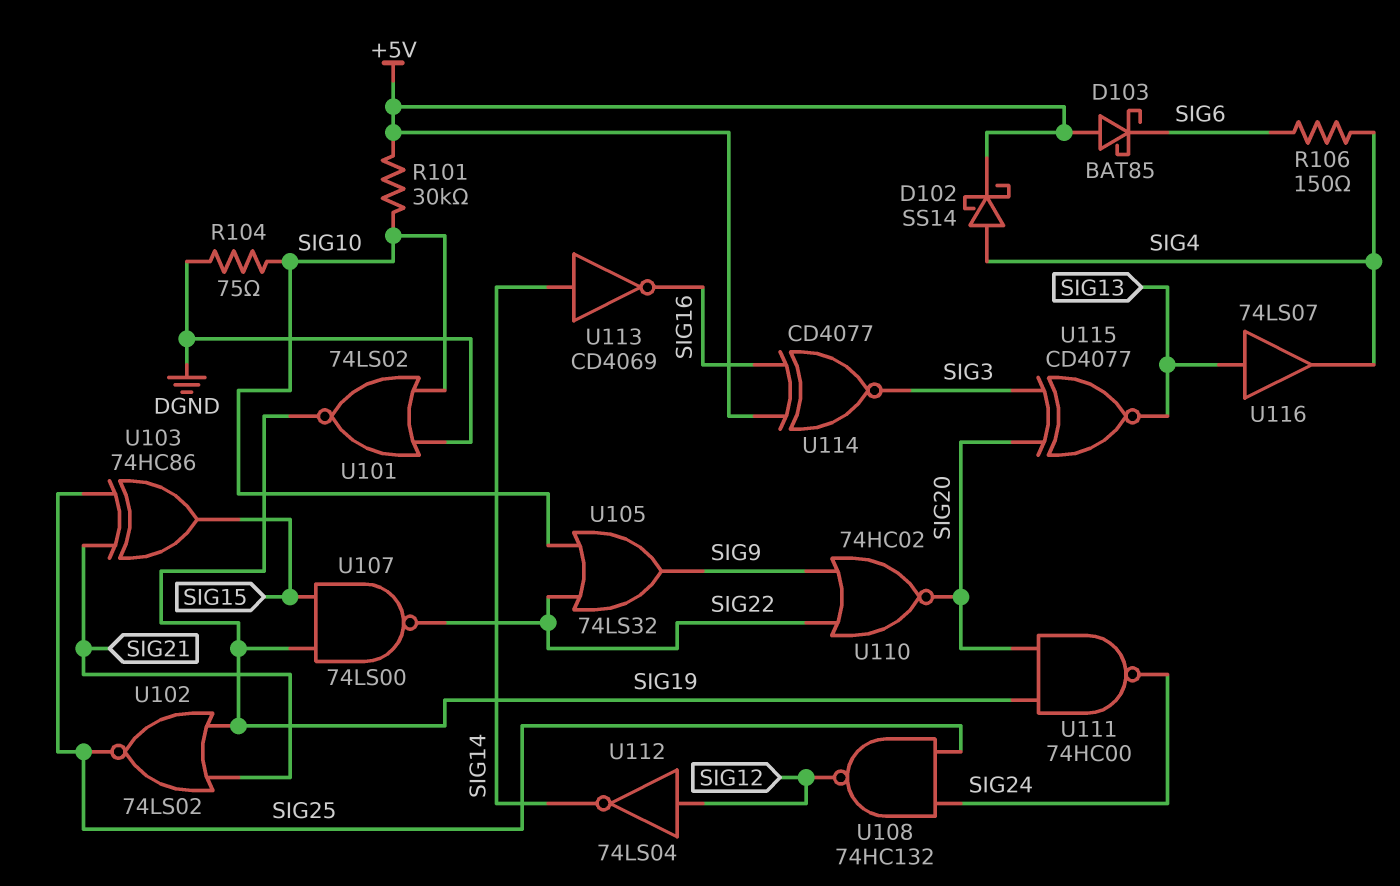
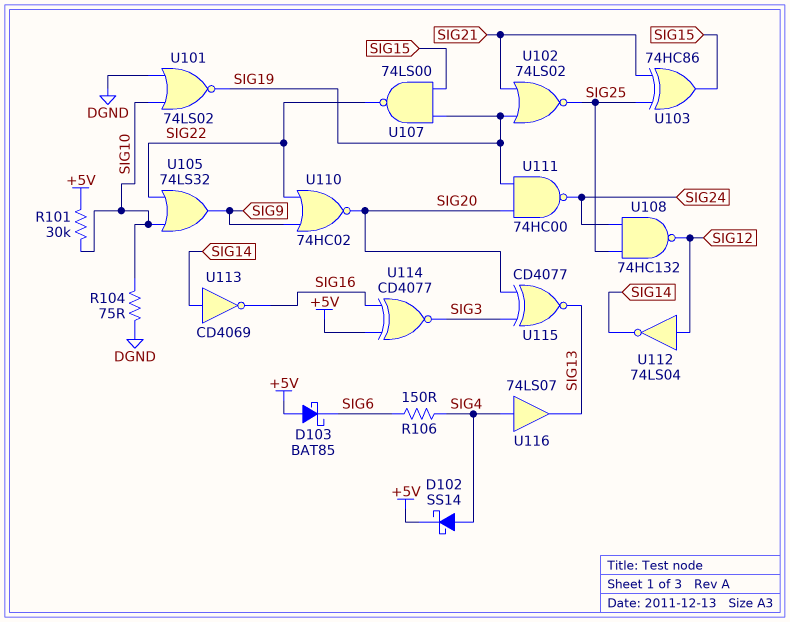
U116: buffer 74LS07 (in SIG13, out SIG4) -> buffer 74LS07 (in SIG4, out SIG13)

